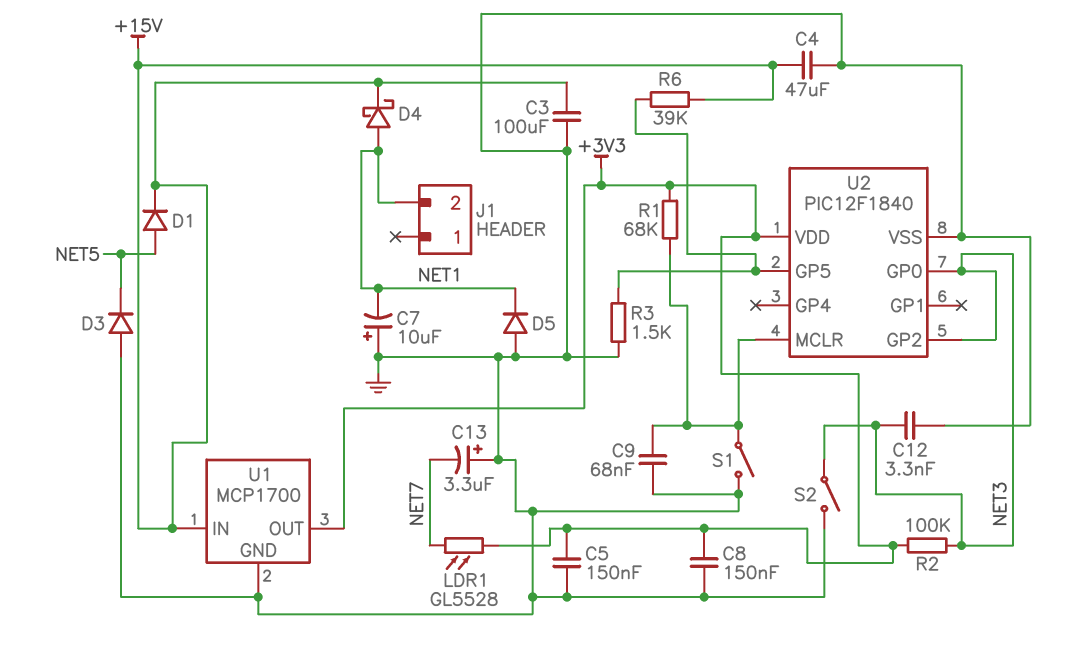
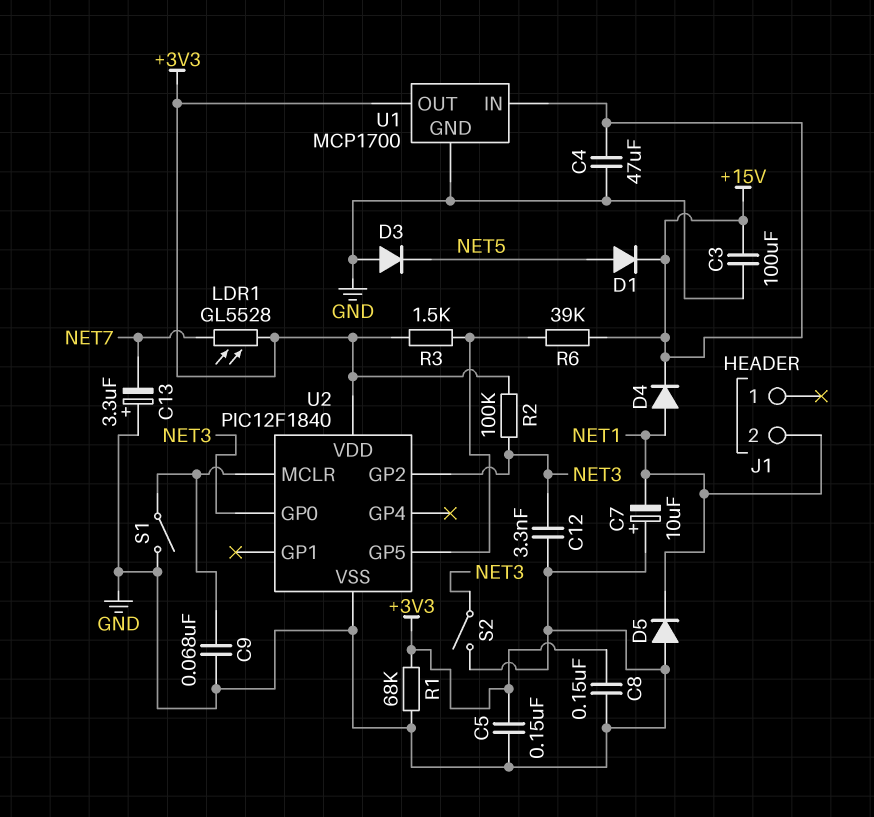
D4: schottky (A NET1, K +15V) -> diode (A NET1, K +15V)
R1: 68k (+3V3, U2/MCLR) -> 68k (+3V3, GND)
R3: 1.5k (GND, U2/GP5) -> 1.5k (+3V3, U2/GP5)

